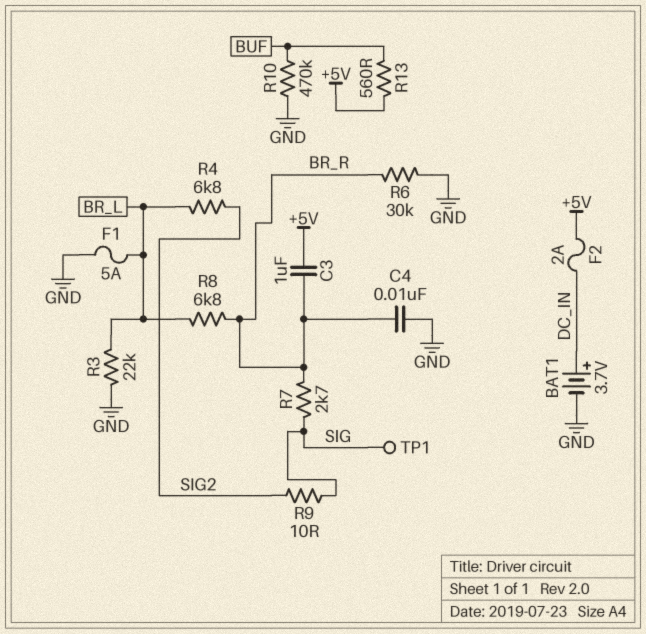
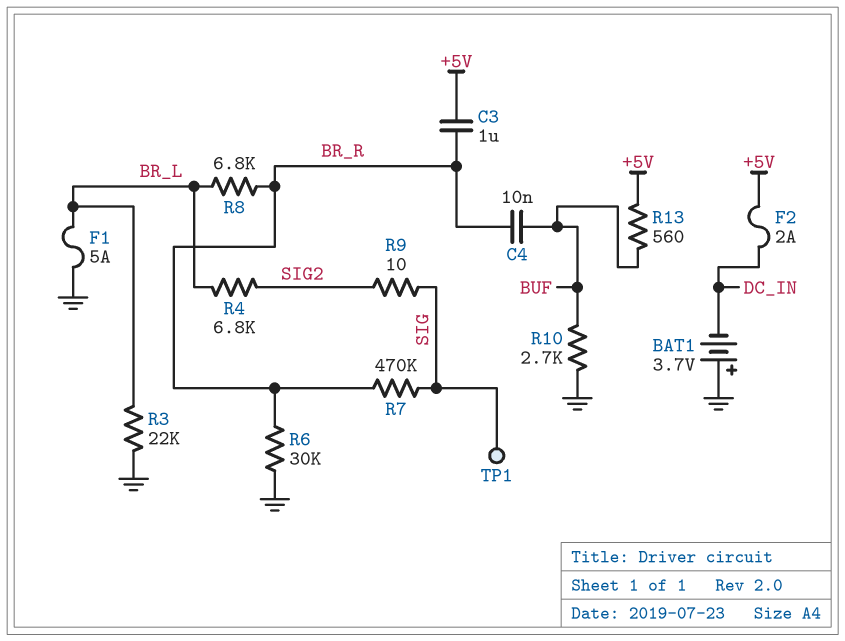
BAT1: 3.7V (plus DC_IN, minus GND) -> 3.7V (plus GND, minus DC_IN)
C4: 10nF (BR_R, GND) -> 10nF (BR_R, BUF)
R7: 2.7k (BR_R, SIG) -> 470k (BR_R, SIG)
R10: 470k (BUF, GND) -> 2.7k (BUF, GND)

